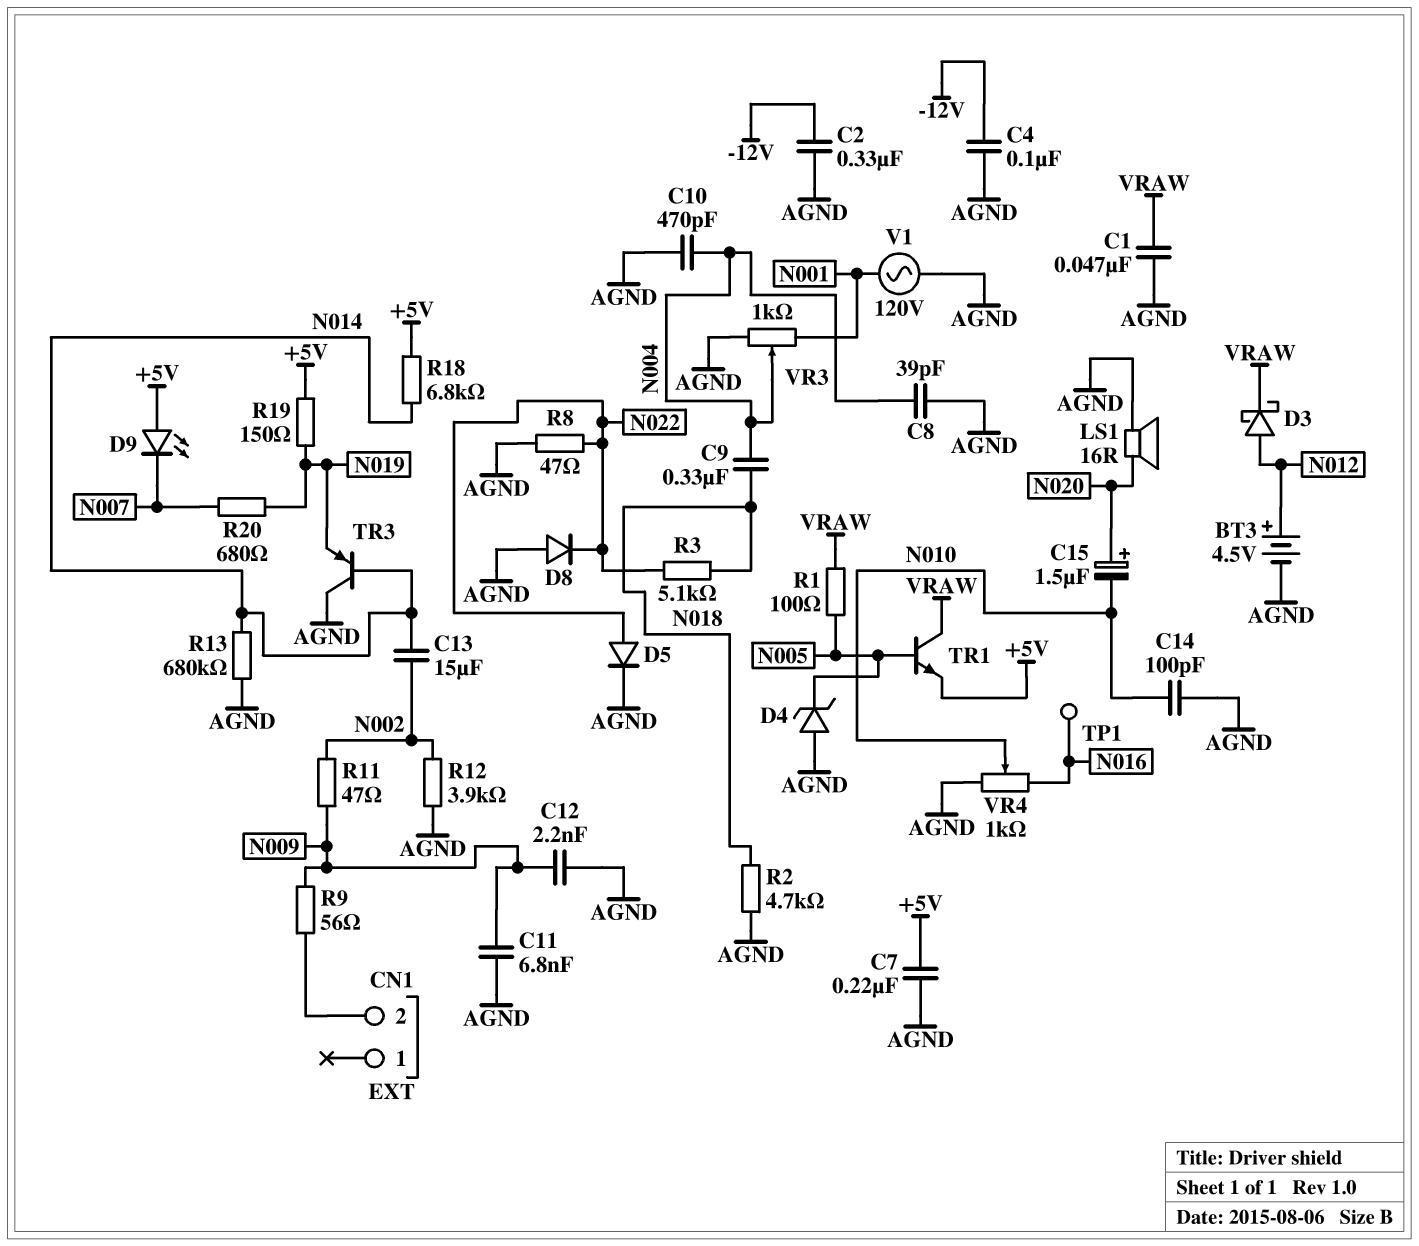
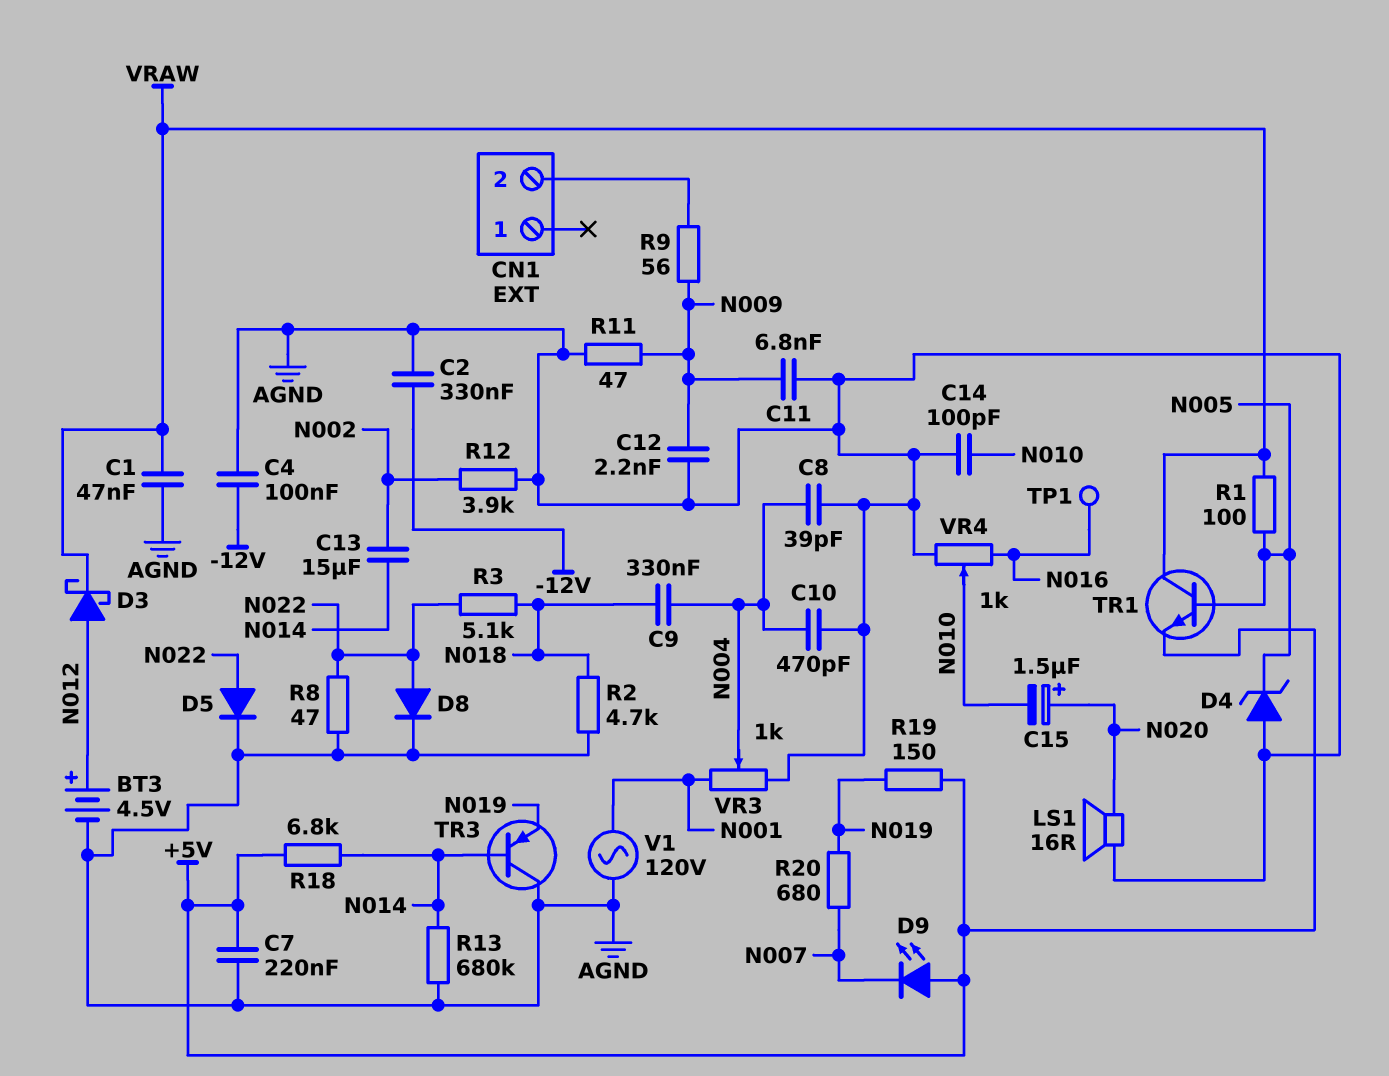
D8: diode (A AGND, K N022) -> diode (A N022, K AGND)
R11: 47 (N002, N009) -> 47 (AGND, N009)

